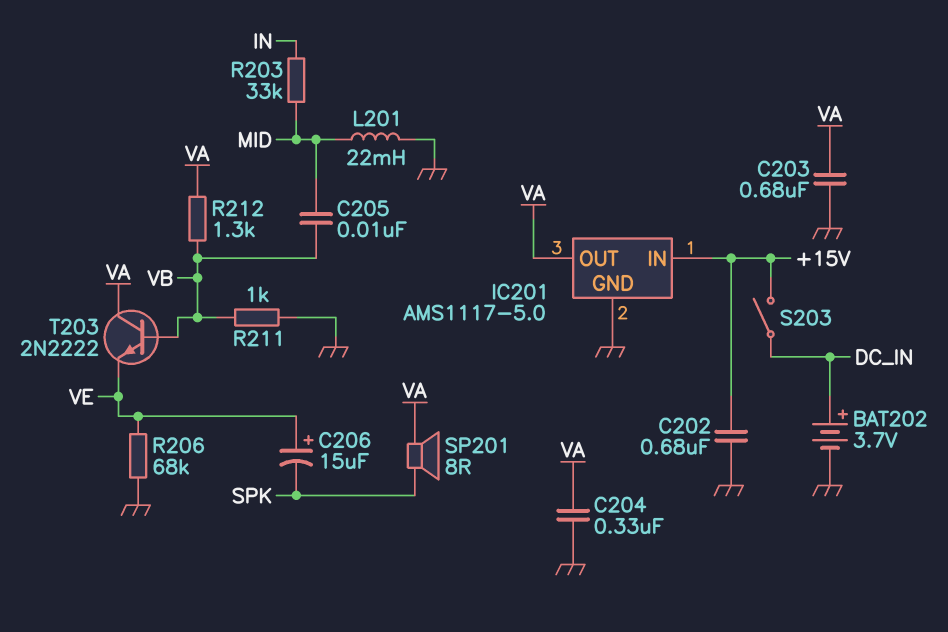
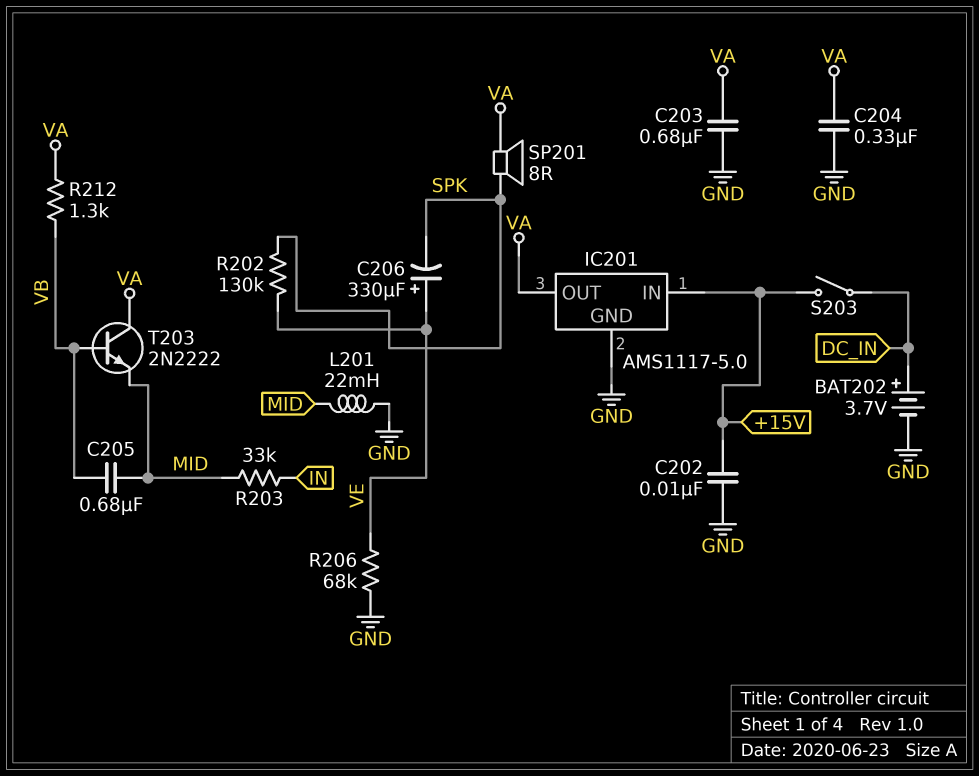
C202: 680nF (+15V, GND) -> 10nF (+15V, GND)
C205: 10nF (MID, VB) -> 680nF (MID, VB)
C206: 15uF (plus VE, minus SPK) -> 330uF (plus VE, minus SPK)
R202: none -> 130k (SPK, VE)
R211: 1k (GND, VB) -> none
T203: NPN 2N2222 (B VB, C VA, E VE) -> NPN 2N2222 (B VB, C VA, E MID)

